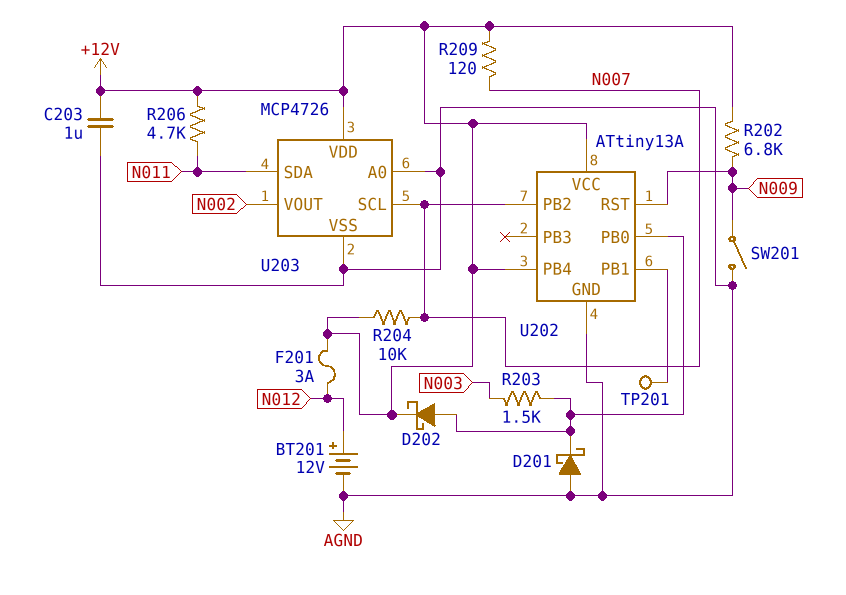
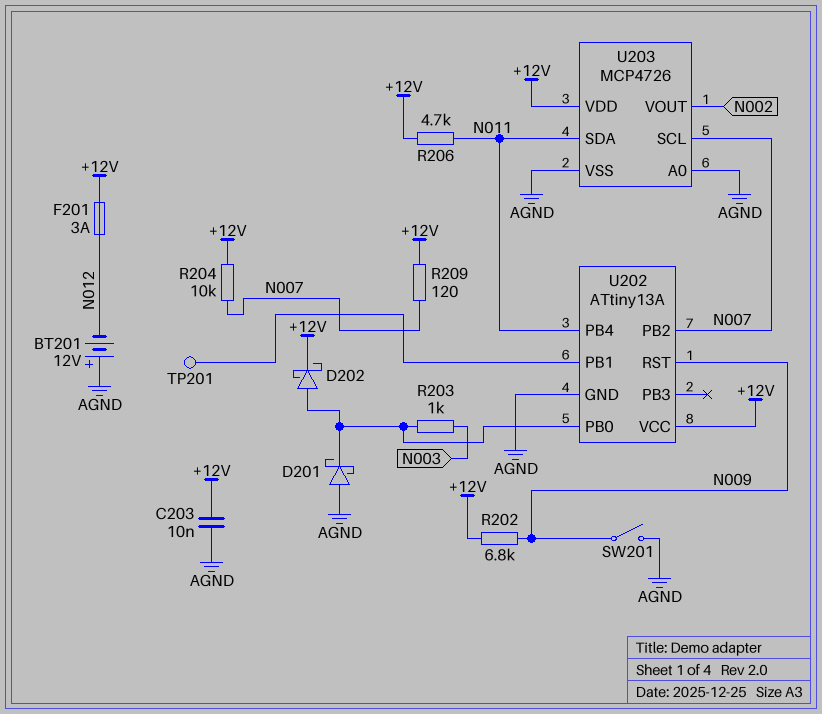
BT201: 12V (plus N012, minus AGND) -> 12V (plus AGND, minus N012)
C203: 1uF (+12V, AGND) -> 10nF (+12V, AGND)
R203: 1.5k (N003, U202/PB0) -> 1k (N003, U202/PB0)
U202 pin PB4: +12V -> N011

